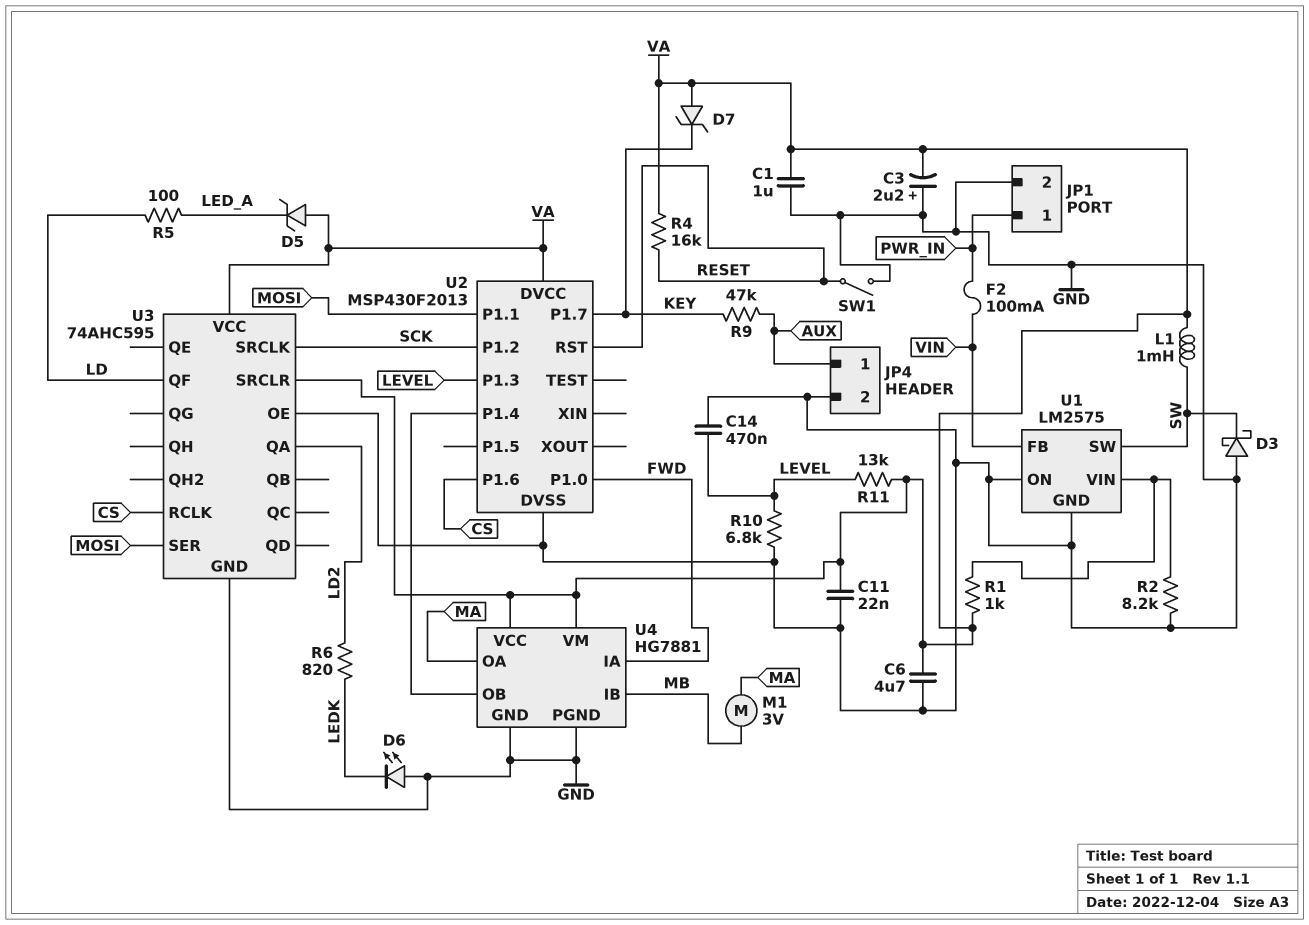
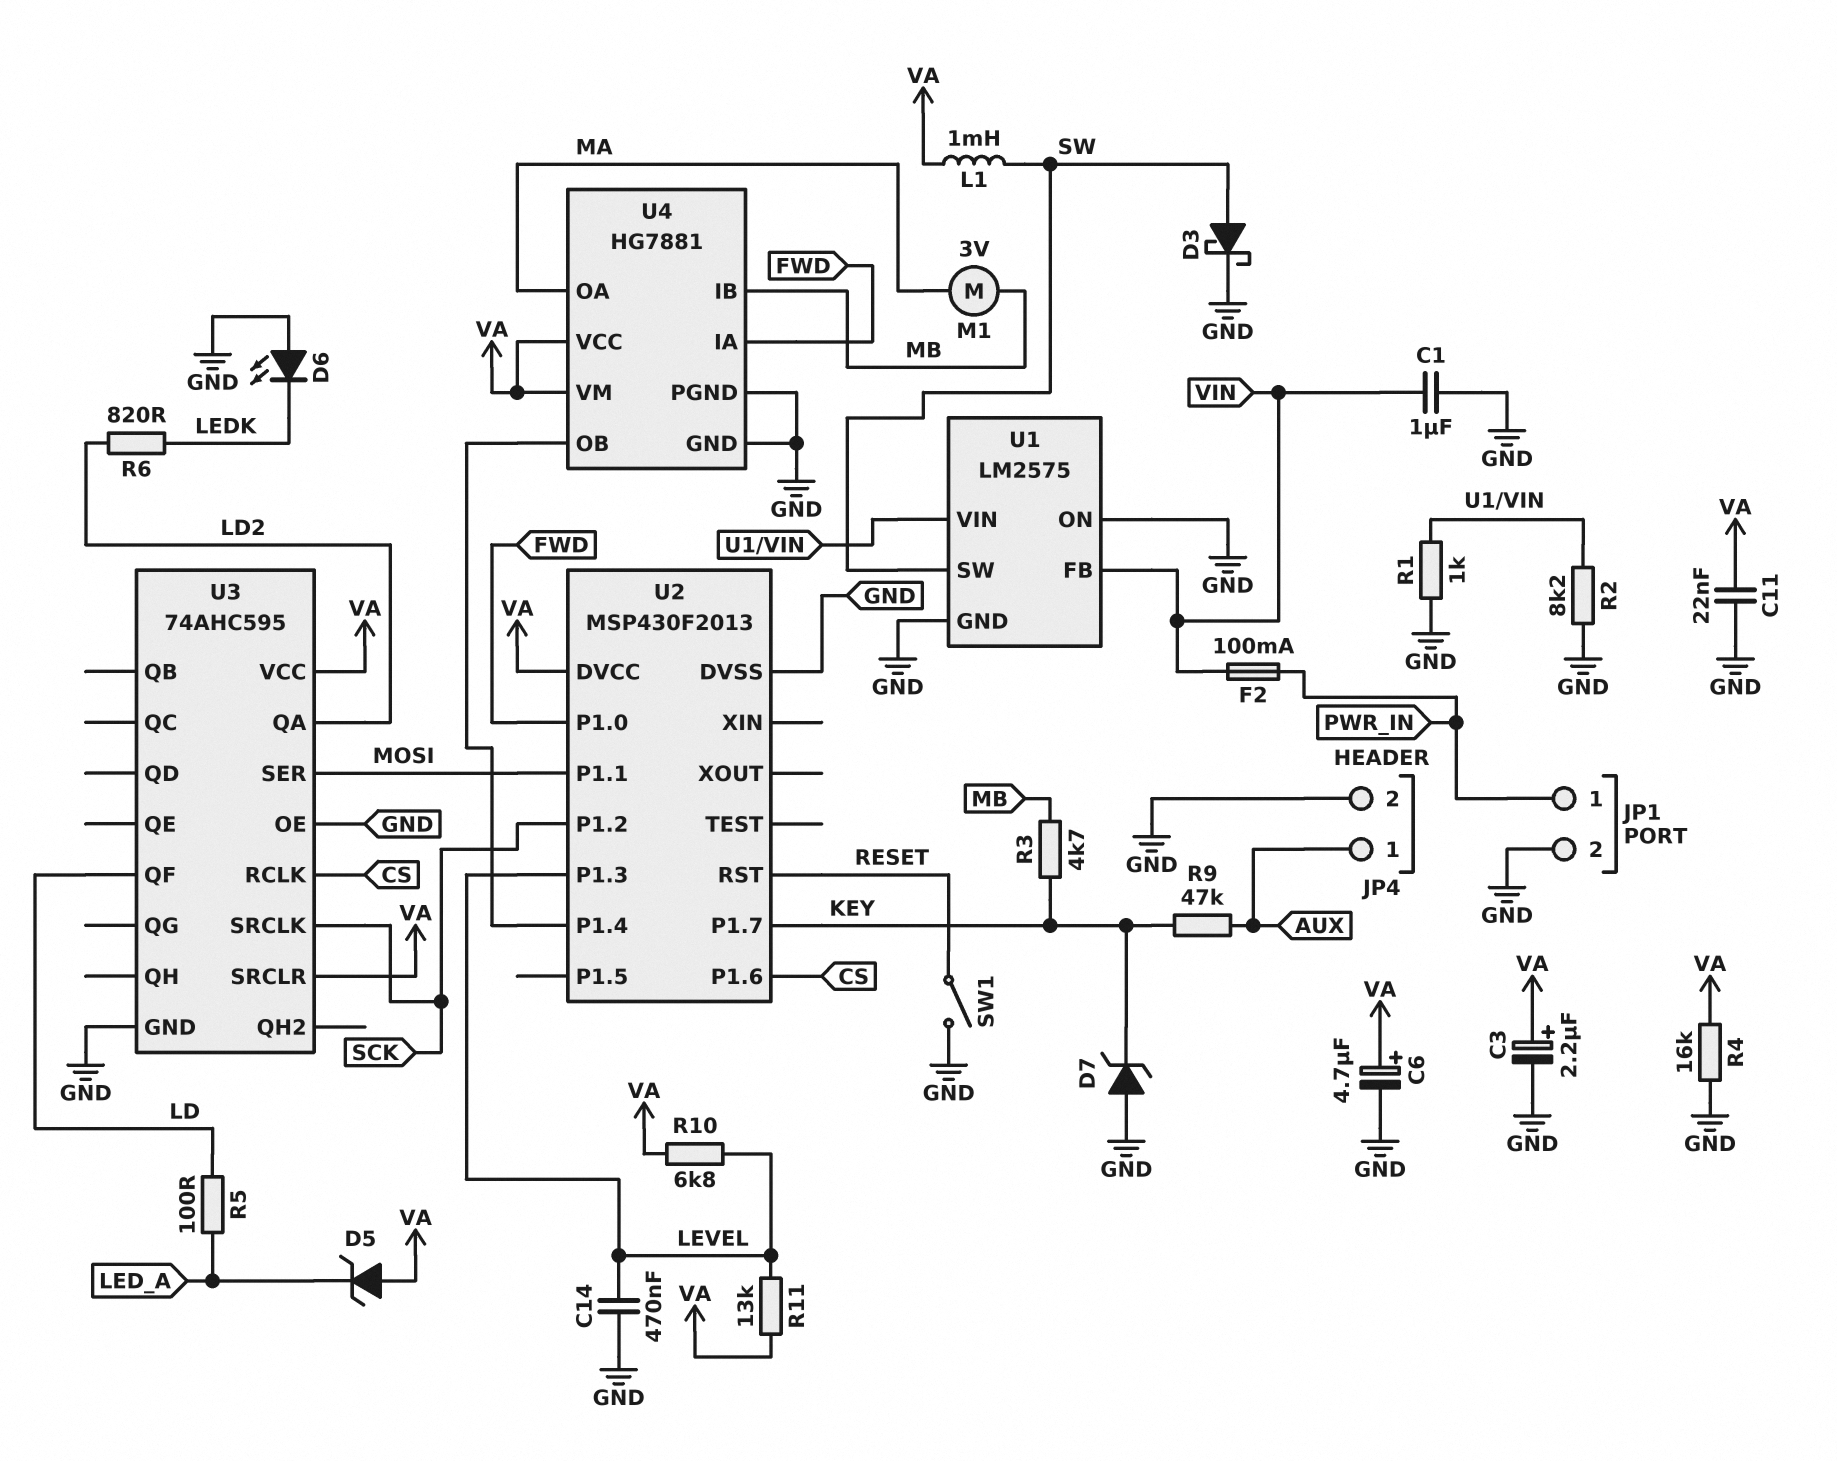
C1: 1uF (GND, VA) -> 1uF (GND, VIN)
C3: 2.2uF (plus GND, minus VA) -> 2.2uF (plus VA, minus GND)
C6: 4.7uF (GND, VA) -> 4.7uF (plus VA, minus GND)
D3: schottky (A GND, K SW) -> schottky (A SW, K GND)
D7: zener (A VA, K KEY) -> zener (A GND, K KEY)
R1: 1k (U1/VIN, VA) -> 1k (GND, U1/VIN)
R3: none -> 4.7k (KEY, MB)
R4: 16k (RESET, VA) -> 16k (GND, VA)
R10: 6.8k (GND, LEVEL) -> 6.8k (LEVEL, VA)

